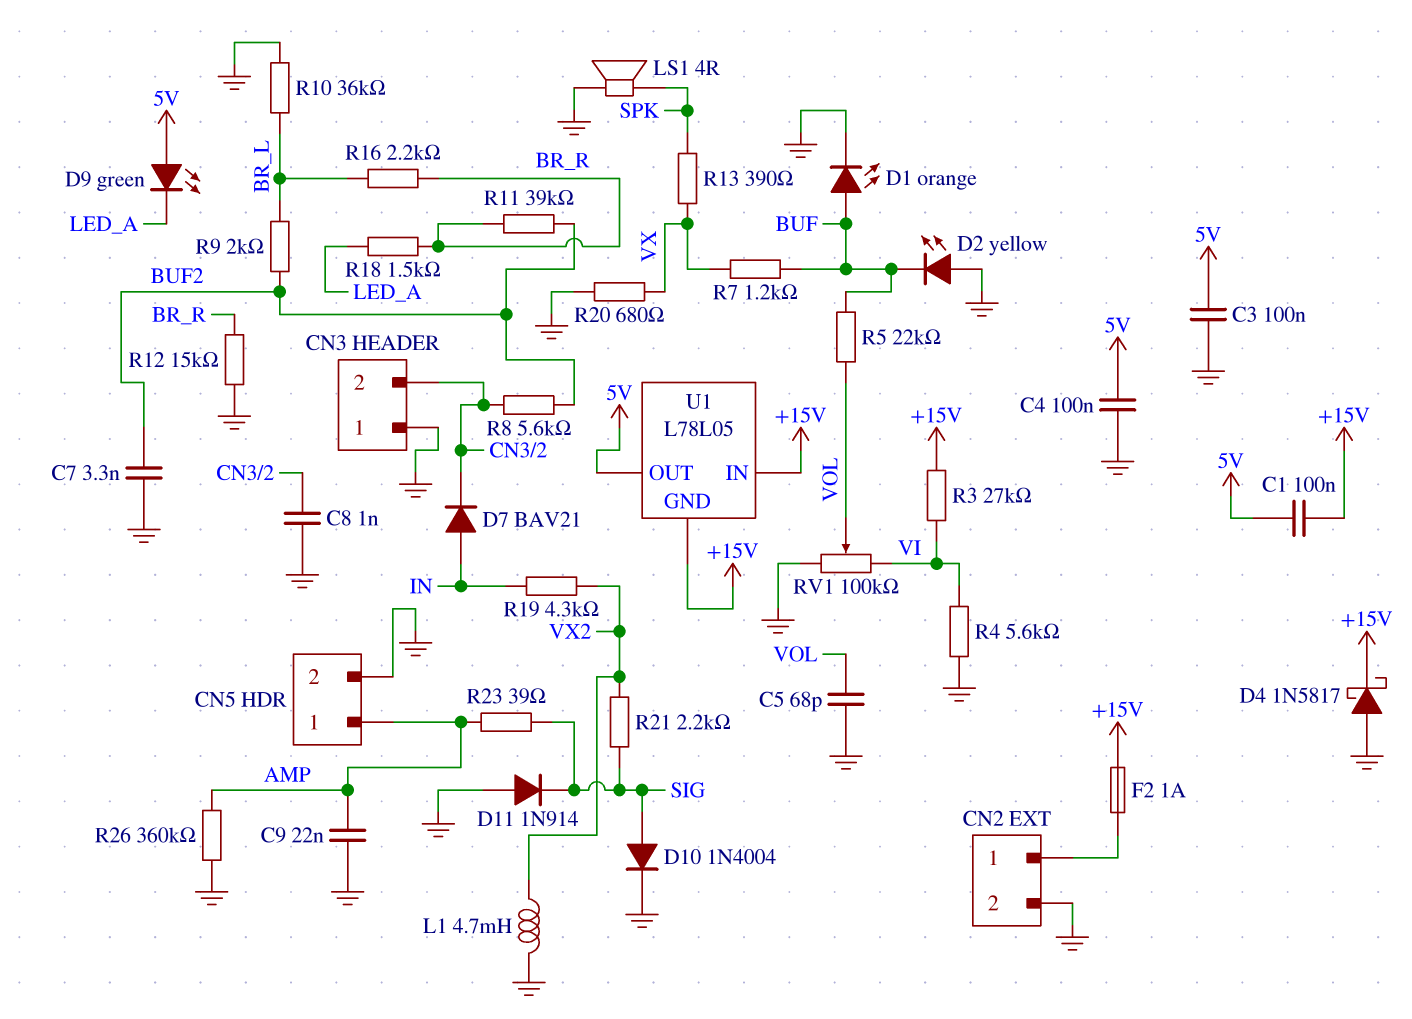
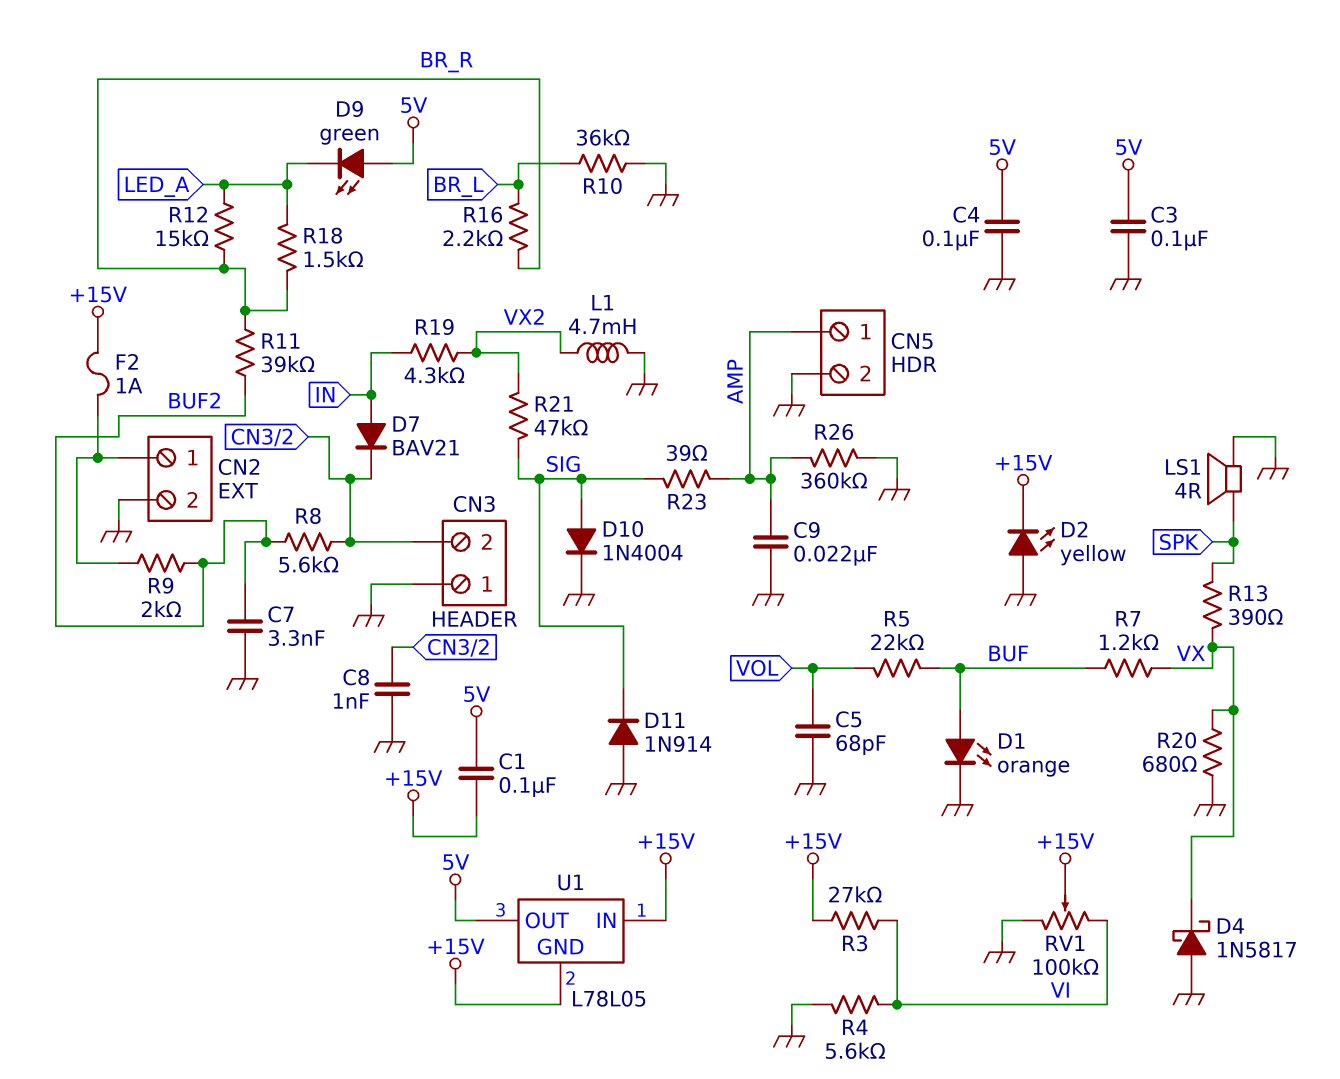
D2: LED yellow (A GND, K BUF) -> LED yellow (A GND, K +15V)
D4: schottky 1N5817 (A GND, K +15V) -> schottky 1N5817 (A GND, K VX)
R9: 2k (BR_L, BUF2) -> 2k (BUF2, CN2/1)
R12: 15k (BR_R, GND) -> 15k (BR_R, LED_A)
R21: 2.2k (SIG, VX2) -> 47k (SIG, VX2)
RV1: 100k (GND, VI, wiper VOL) -> 100k (GND, VI, wiper +15V)

